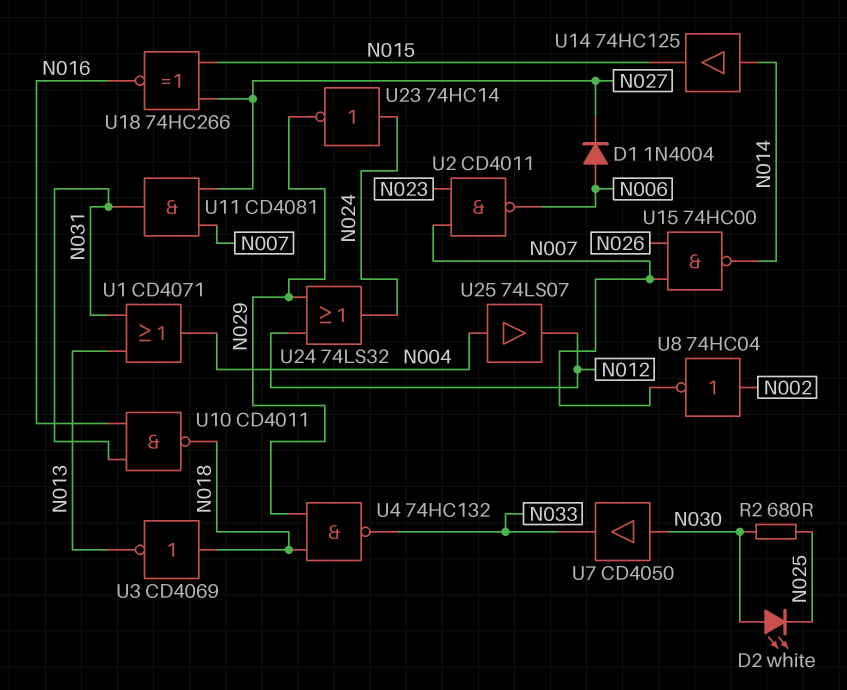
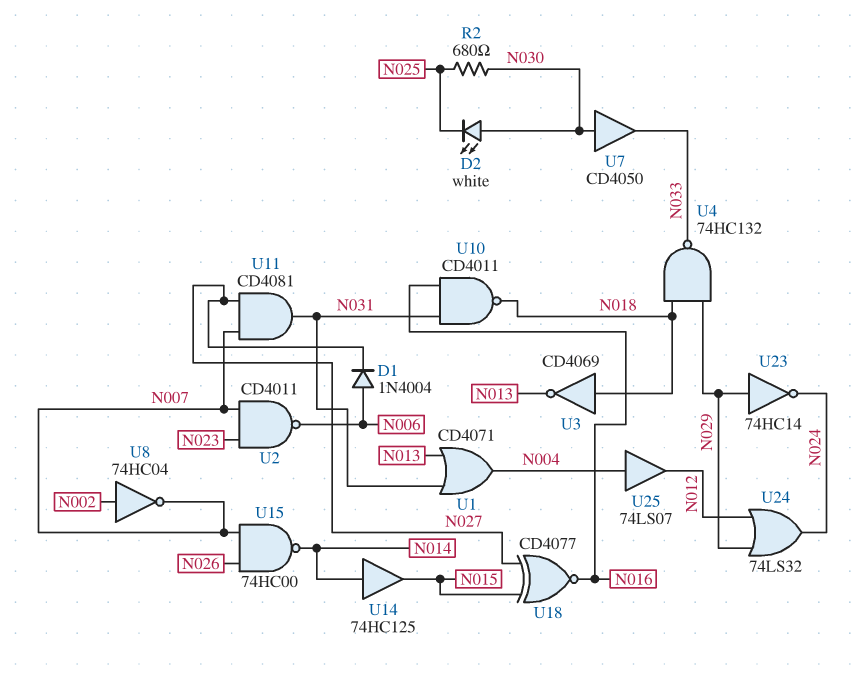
U18: XNOR 74HC266 (in N015, in N027, out N016) -> XNOR CD4077 (in N015, in N027, out N016)
U23: NOT 74HC14 (in N024, out N029) -> NOT 74HC14 (in N029, out N024)

